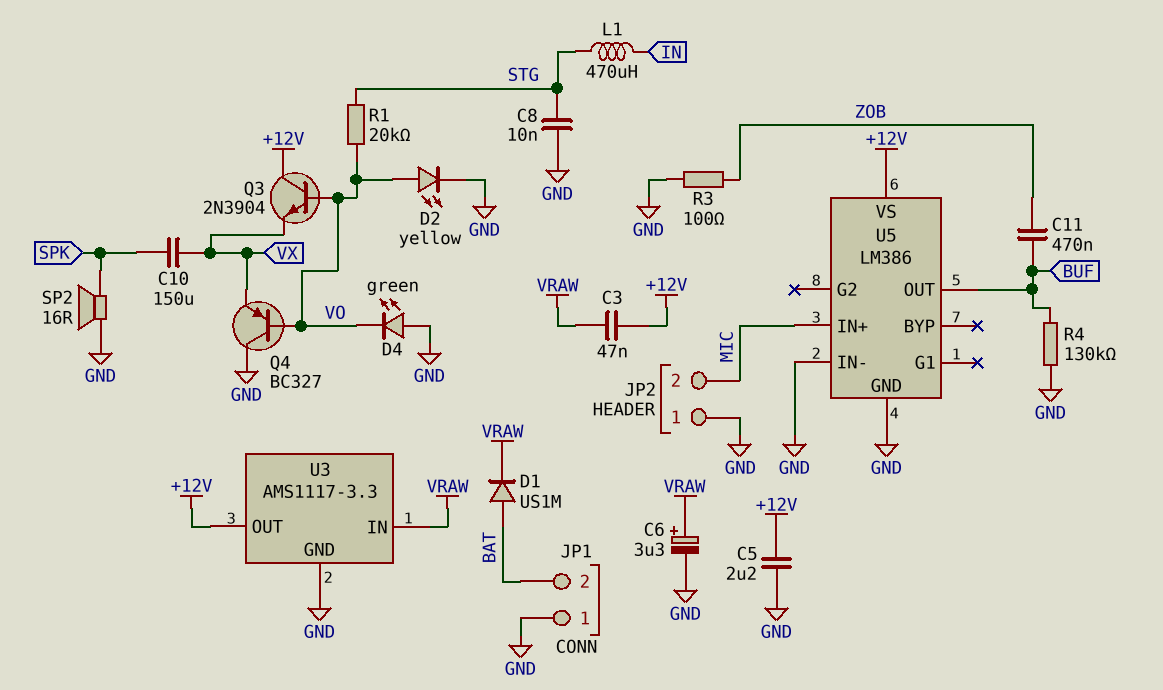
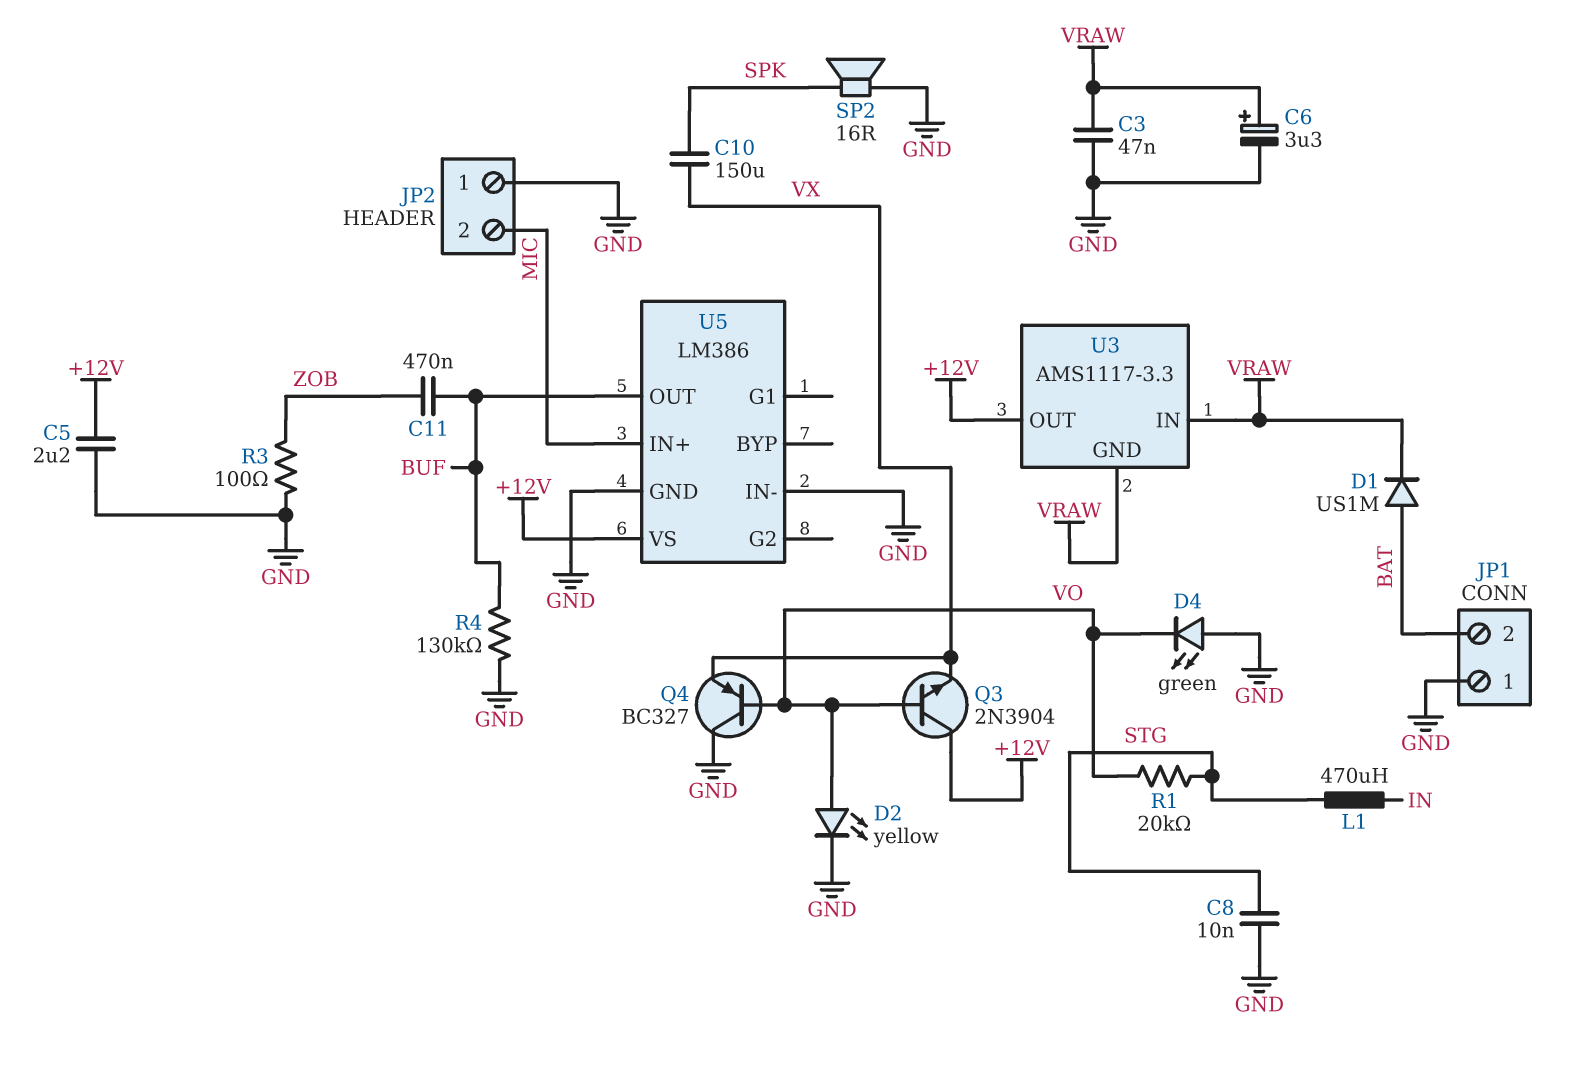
C3: 47nF (+12V, VRAW) -> 47nF (GND, VRAW)
U3 pin GND: GND -> VRAW

